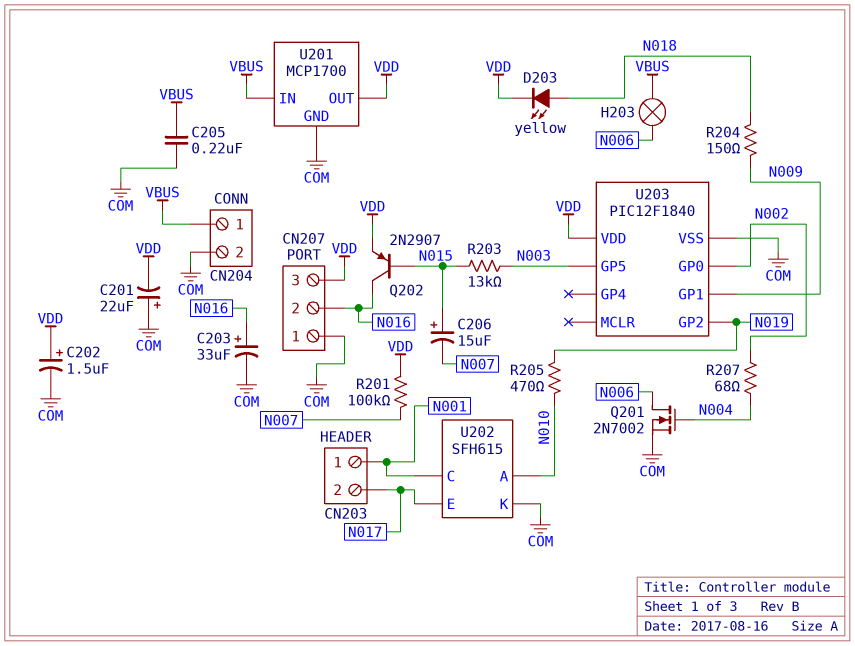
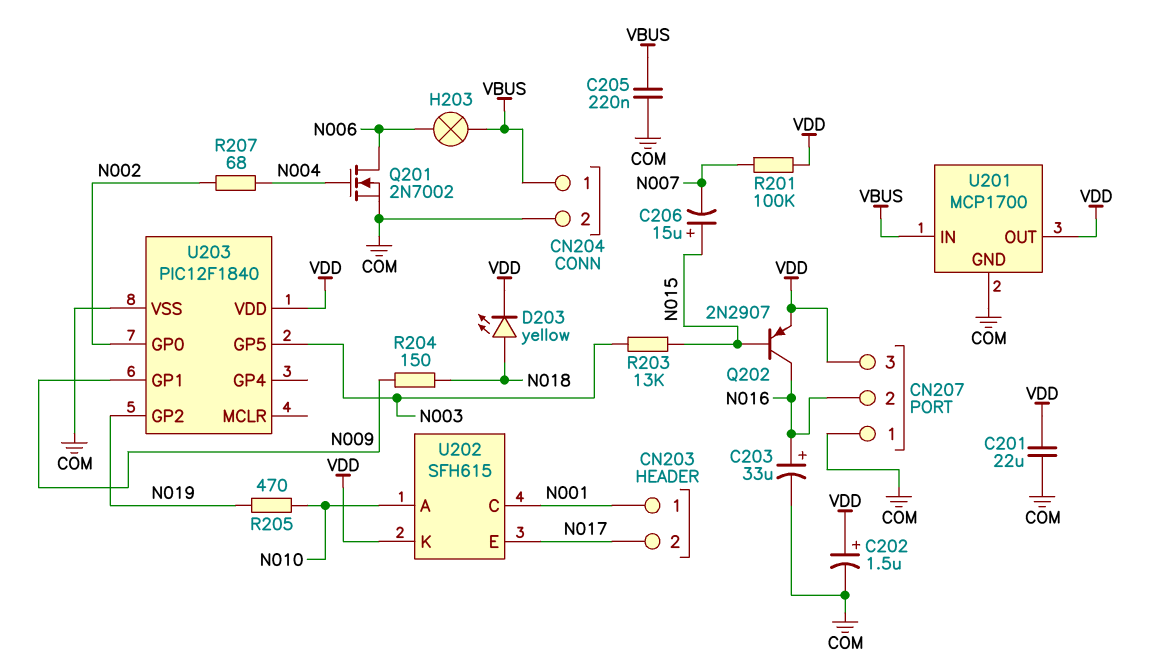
C201: 22uF (plus COM, minus VDD) -> 22uF (COM, VDD)
U202 pin K: COM -> VDD

